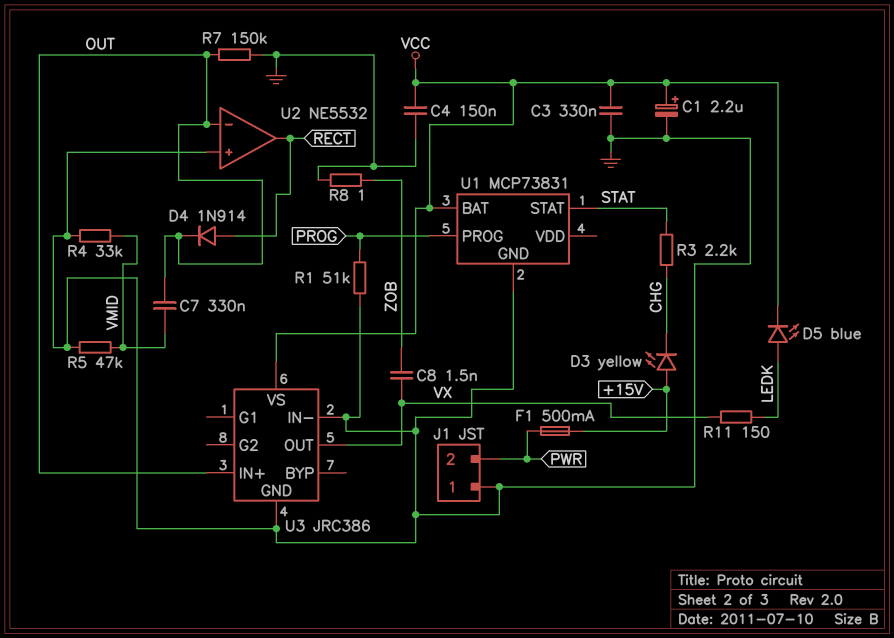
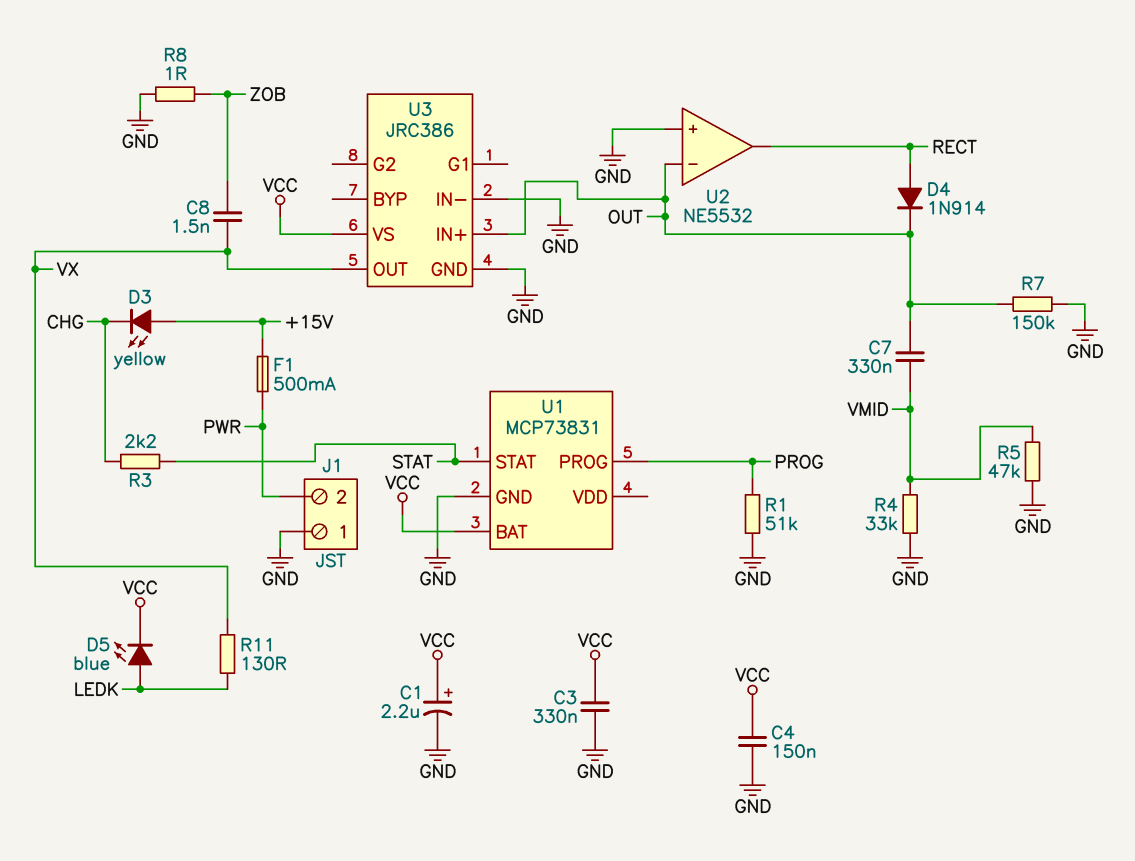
R11: 150 (LEDK, VX) -> 130 (LEDK, VX)

